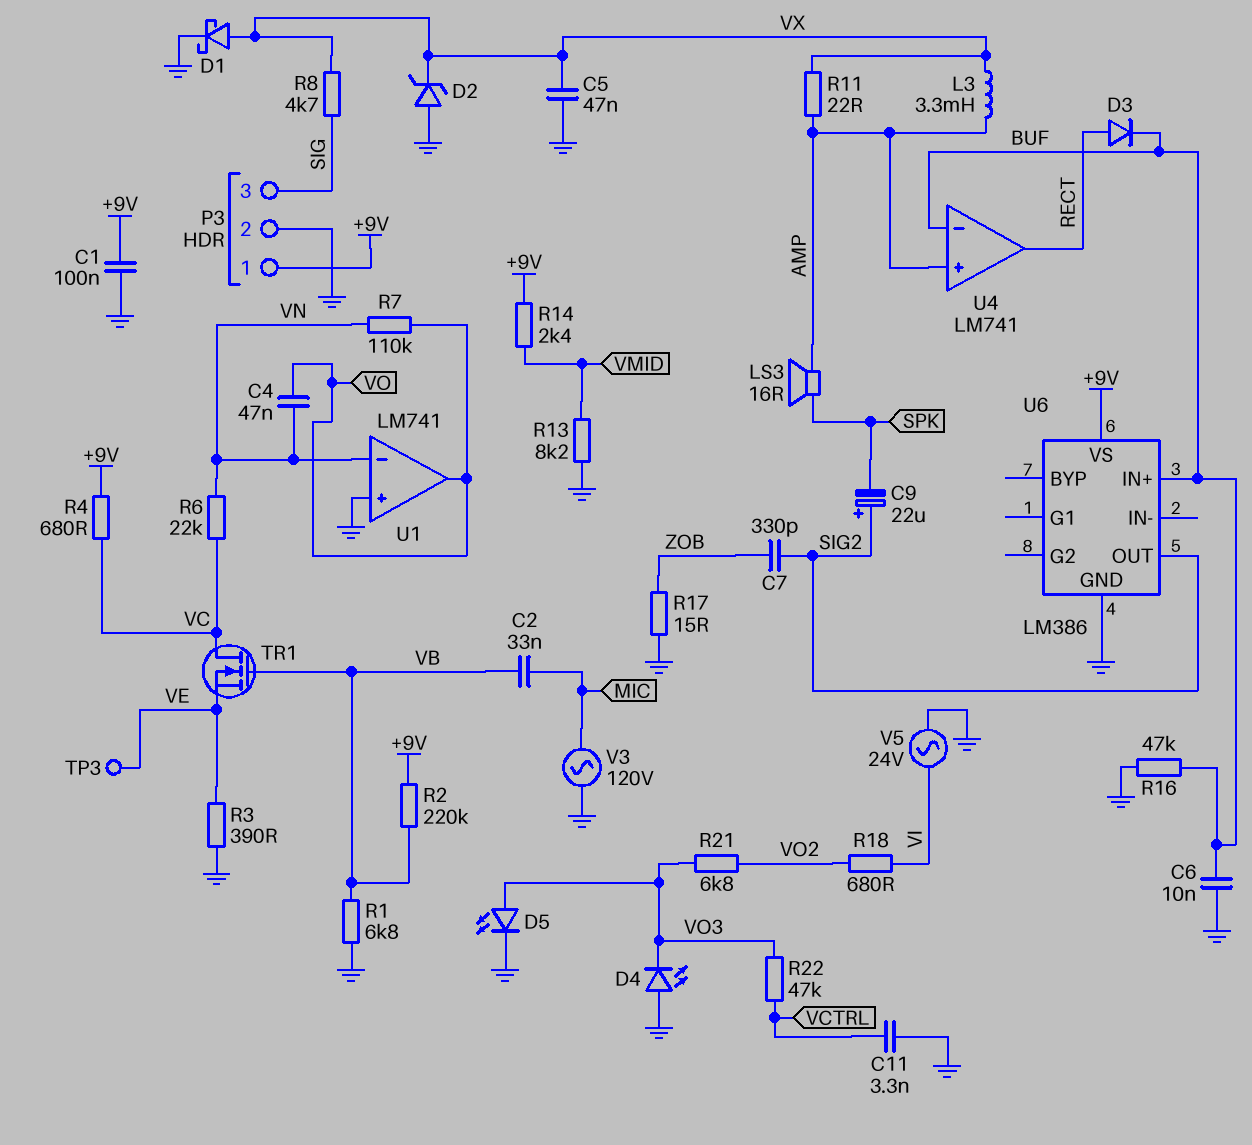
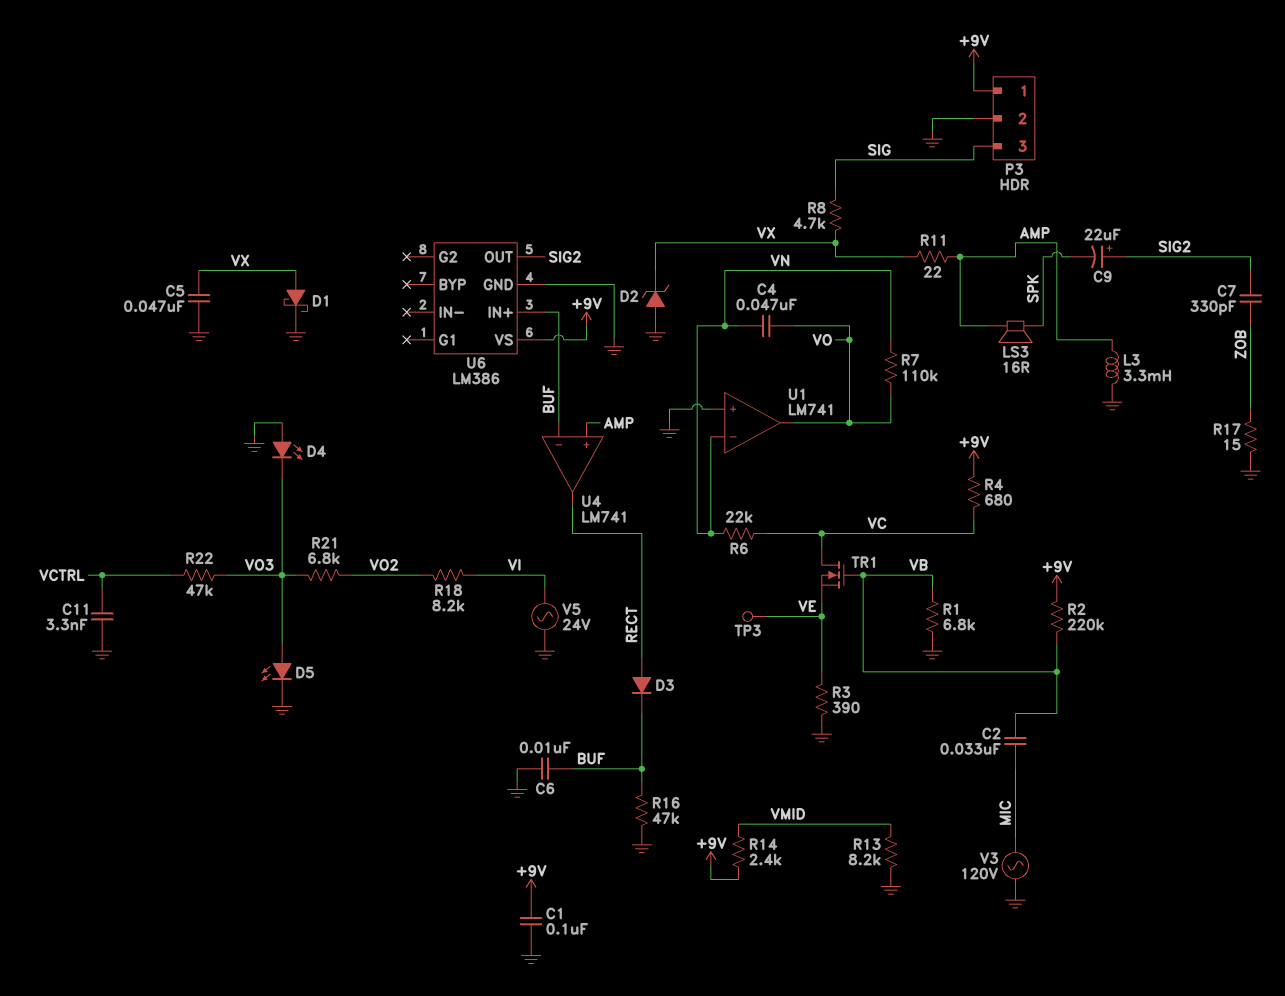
L3: 3.3mH (AMP, VX) -> 3.3mH (AMP, GND)
R18: 680 (VI, VO2) -> 8.2k (VI, VO2)

